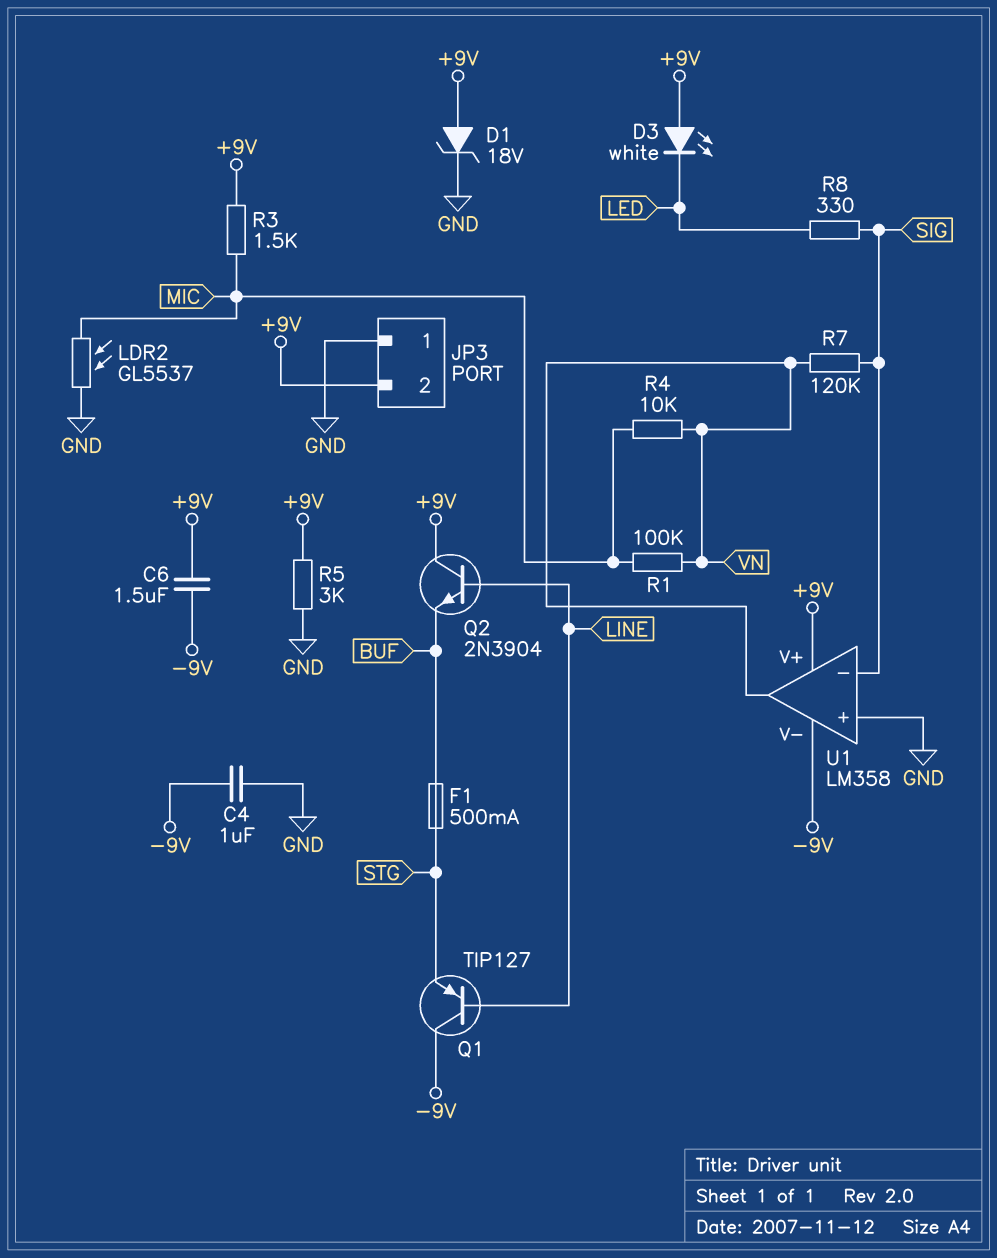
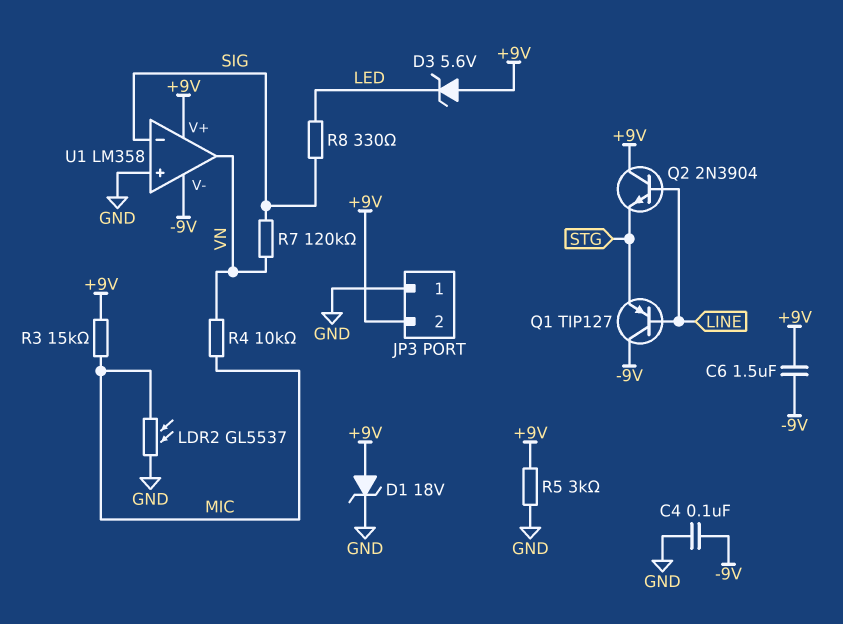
C4: 1uF (-9V, GND) -> 100nF (-9V, GND)
D3: LED white (A +9V, K LED) -> zener 5.6V (A +9V, K LED)
F1: 500mA (BUF, STG) -> none
Q2: NPN 2N3904 (B LINE, C +9V, E BUF) -> NPN 2N3904 (B LINE, C +9V, E STG)
R1: 100k (MIC, VN) -> none
R3: 1.5k (+9V, MIC) -> 15k (+9V, MIC)

